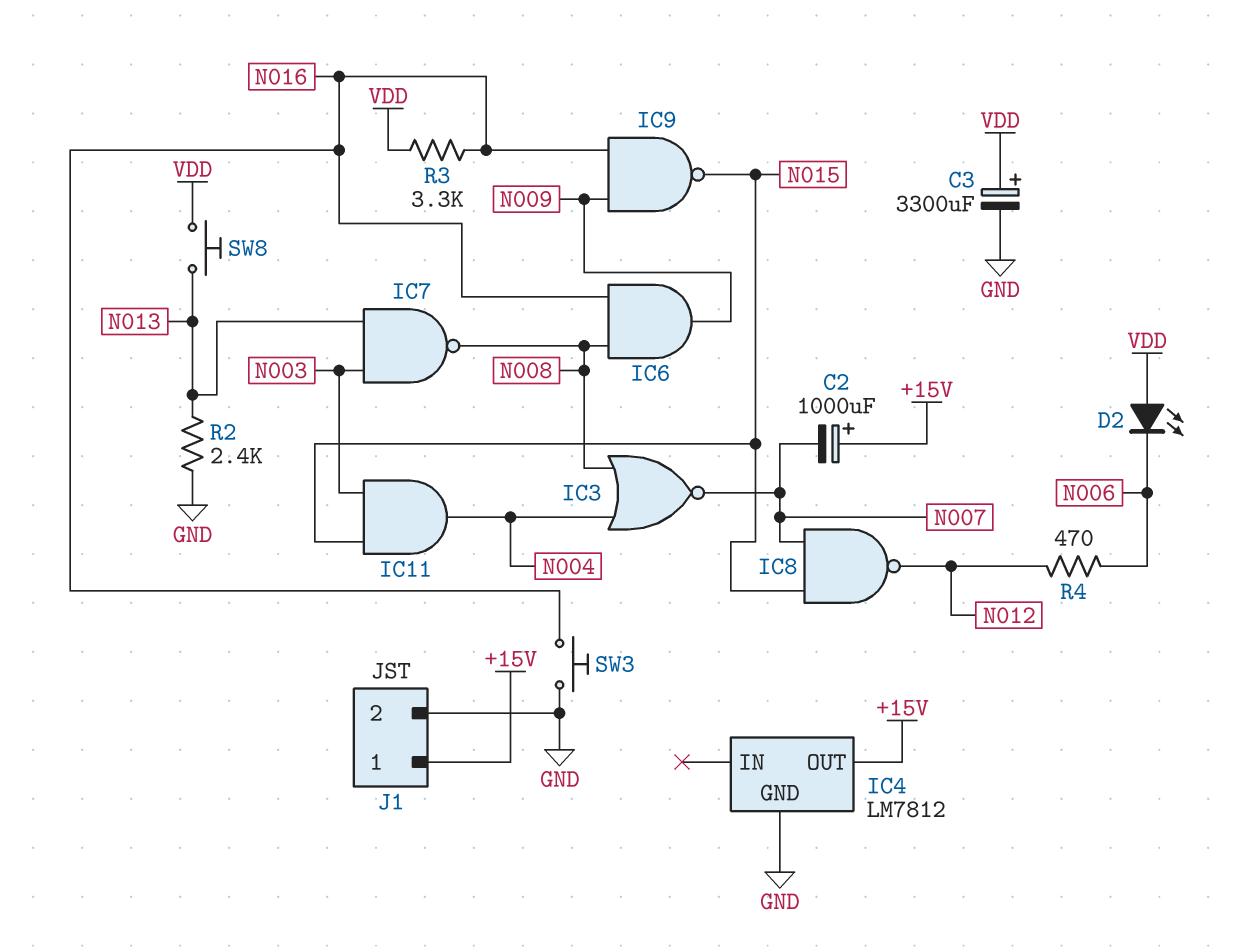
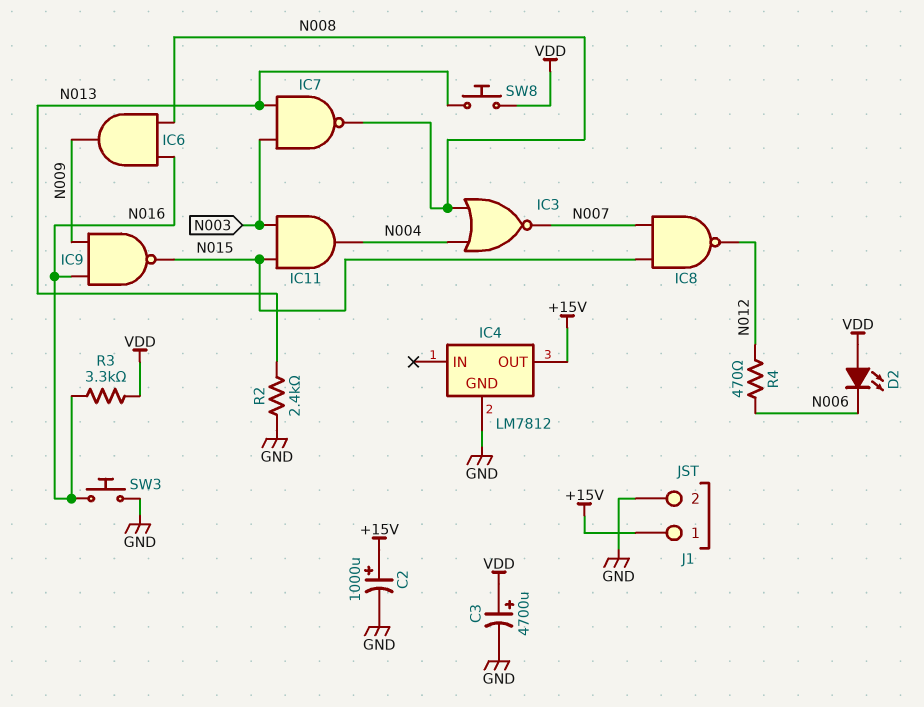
C2: 1000uF (plus +15V, minus N007) -> 1000uF (plus +15V, minus GND)
C3: 3300uF (plus VDD, minus GND) -> 4700uF (plus VDD, minus GND)

